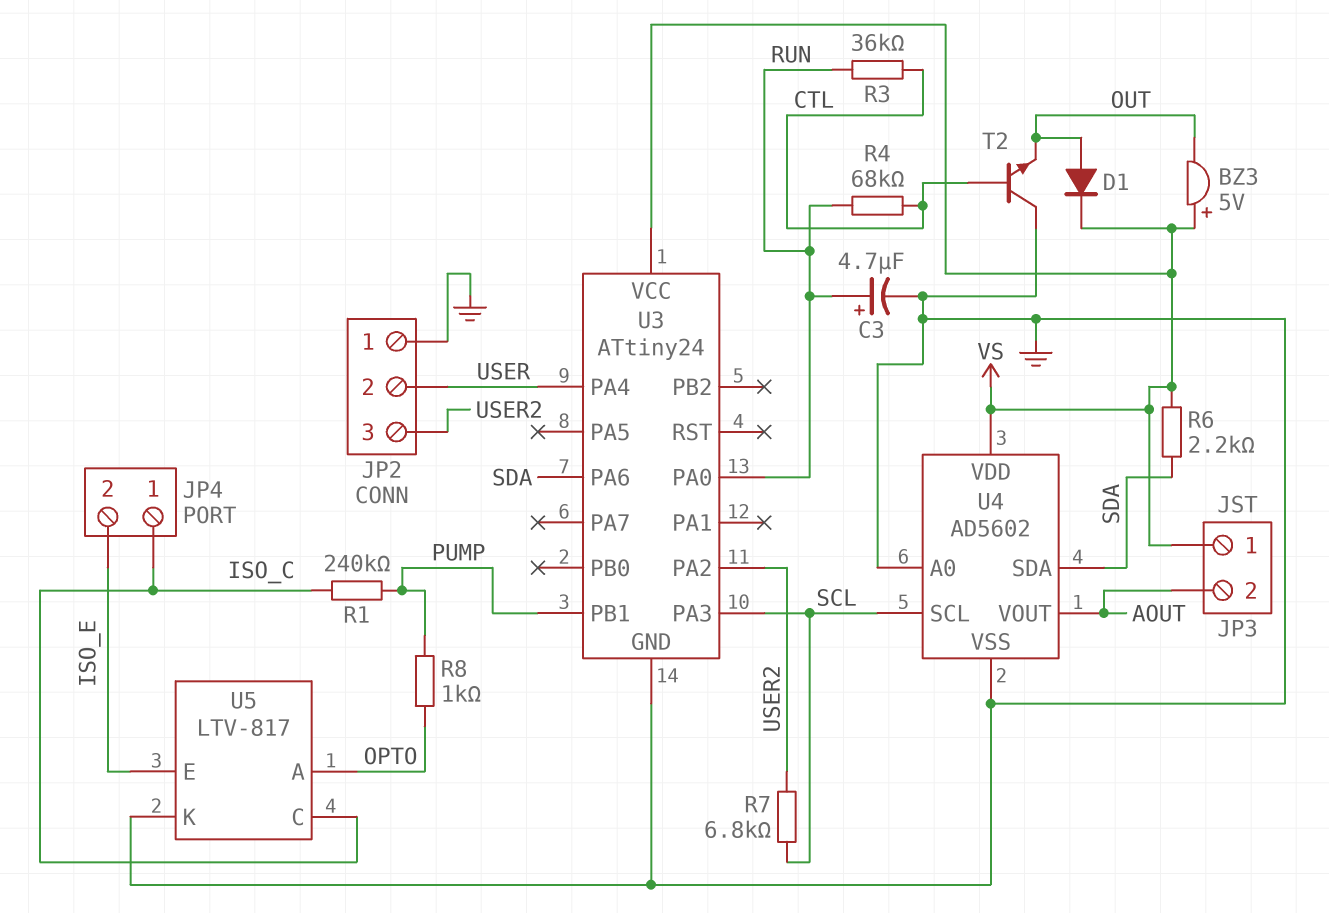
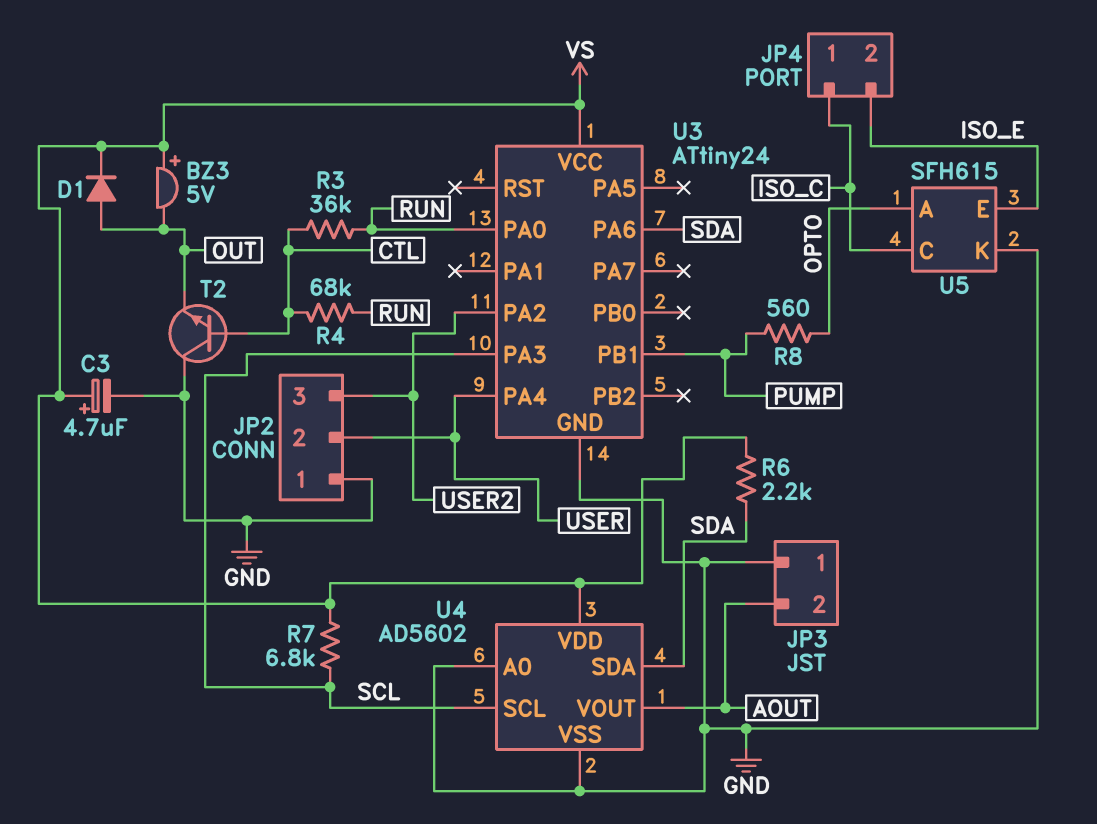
C3: 4.7uF (plus RUN, minus GND) -> 4.7uF (plus VS, minus GND)
JP3 pin 1: VS -> GND
R1: 240k (ISO_C, PUMP) -> none
R7: 6.8k (SCL, USER2) -> 6.8k (SCL, VS)
R8: 1k (OPTO, PUMP) -> 560 (OPTO, PUMP)
U5: LTV-817 -> SFH615

